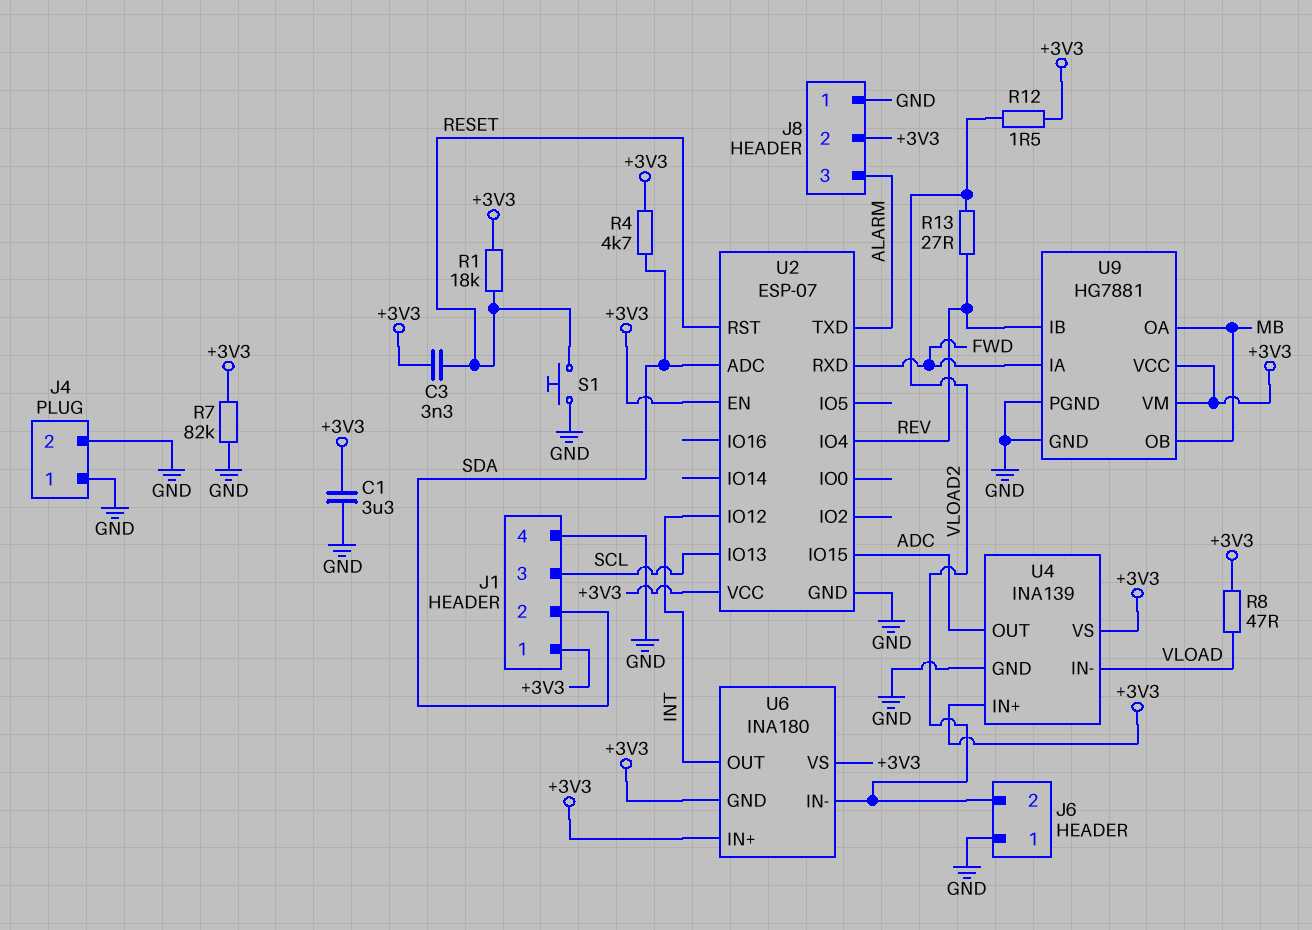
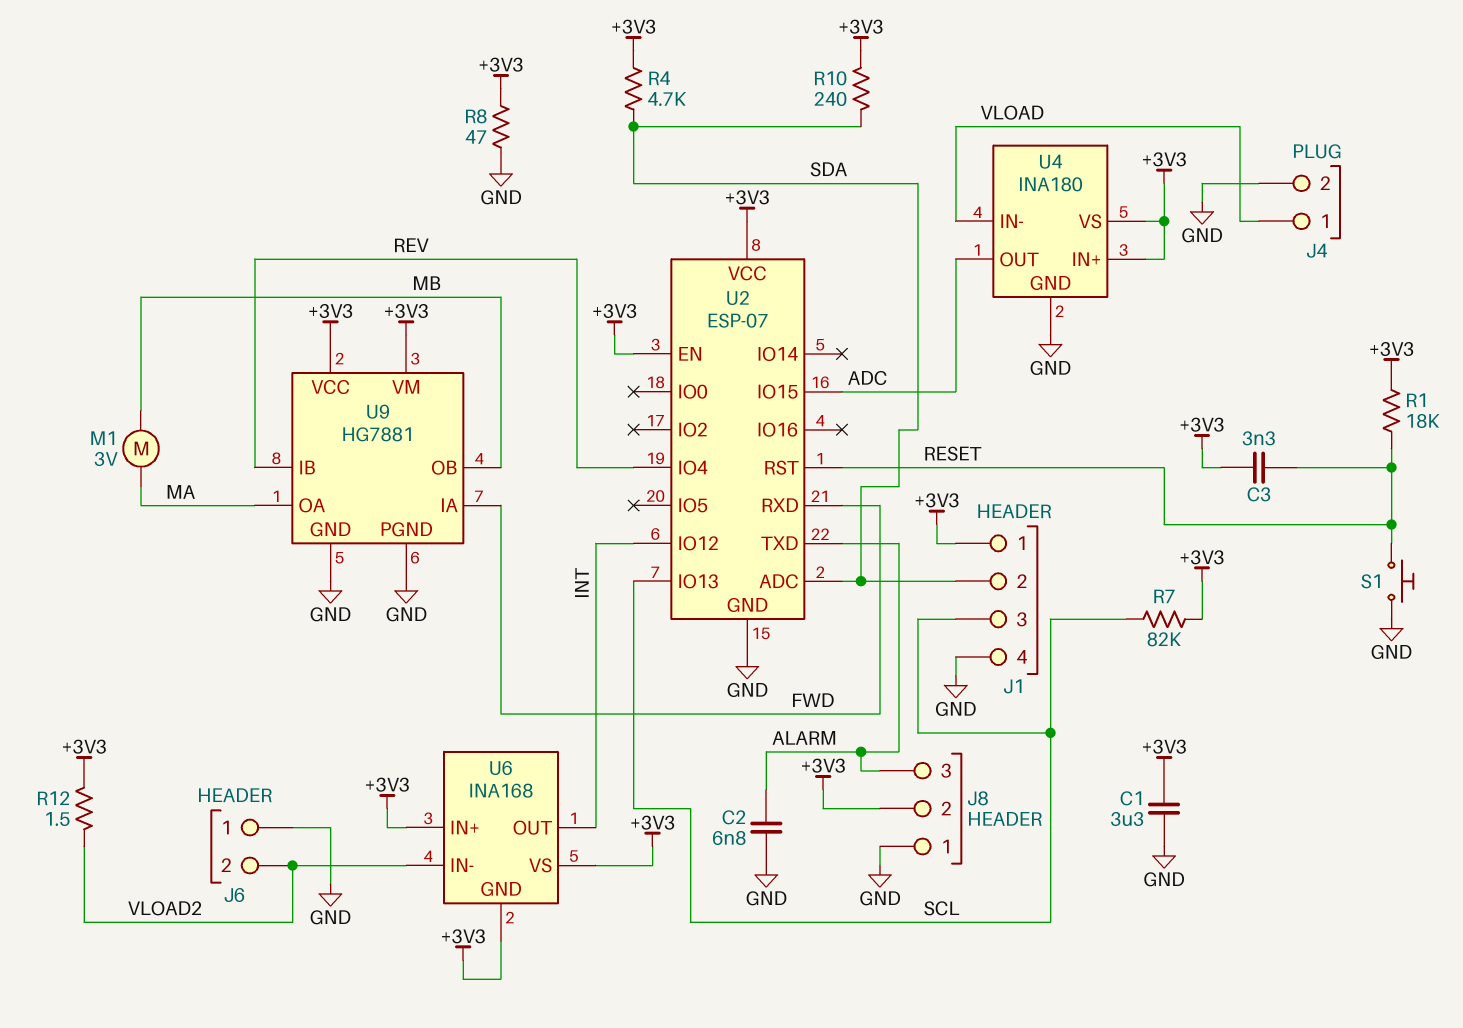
C2: none -> 6.8nF (ALARM, GND)
J4 pin 1: GND -> VLOAD
M1: none -> motor 3V (MA, MB)
R7: 82k (+3V3, GND) -> 82k (+3V3, SCL)
R8: 47 (+3V3, VLOAD) -> 47 (+3V3, GND)
R10: none -> 240 (+3V3, SDA)
R13: 27 (REV, VLOAD2) -> none
U4: INA139 -> INA180
U6: INA180 -> INA168
U9 pin OA: MB -> MA

